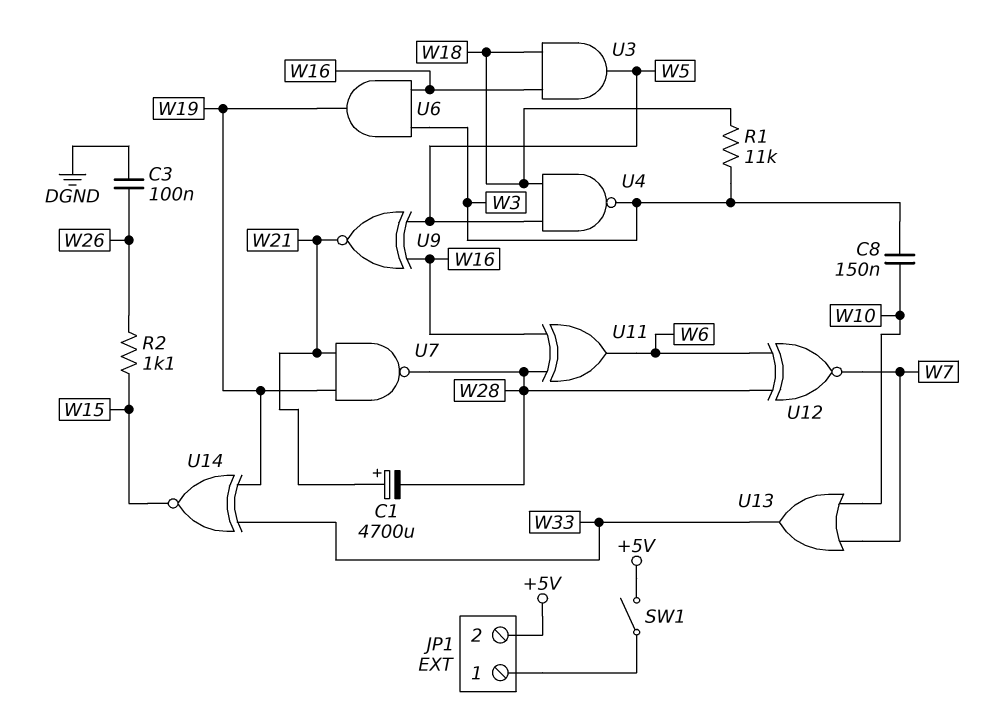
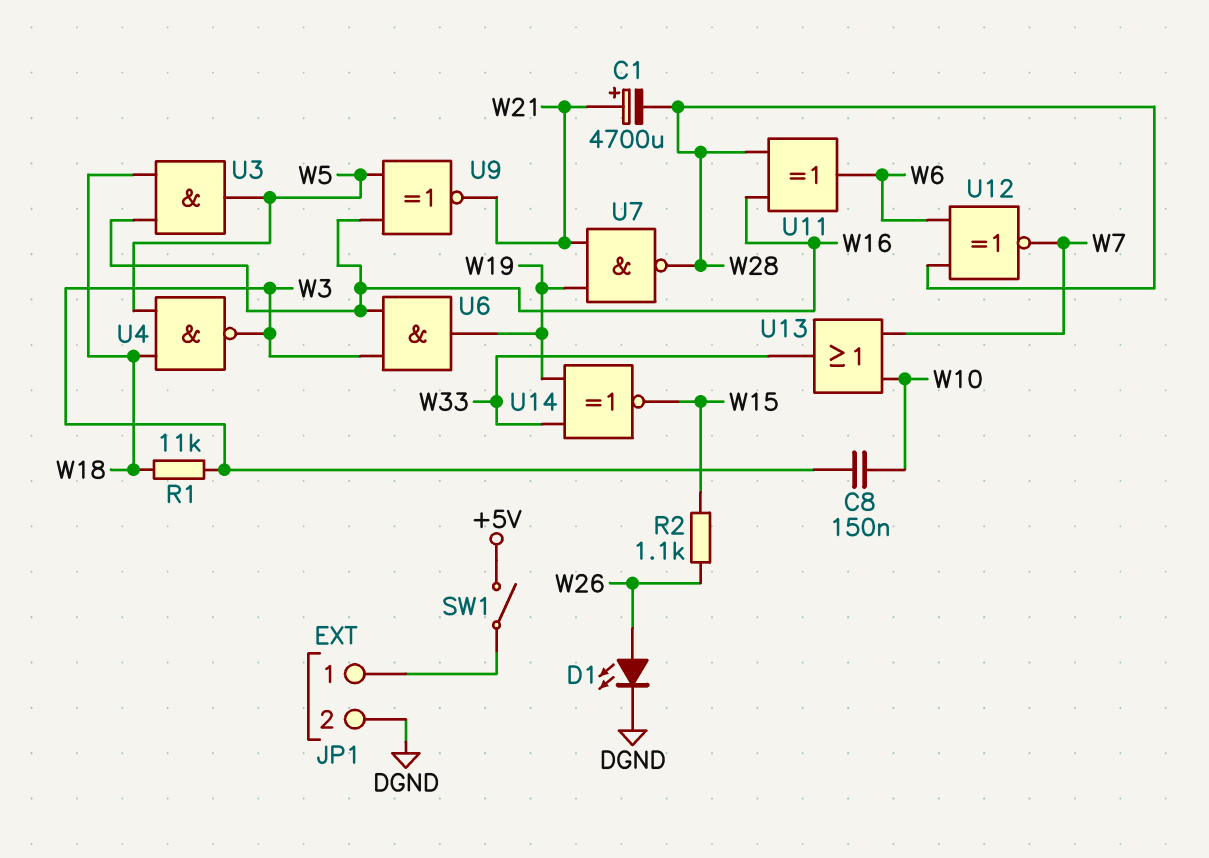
C3: 100nF (DGND, W26) -> none
D1: none -> LED (A W26, K DGND)
JP1 pin 2: +5V -> DGND

